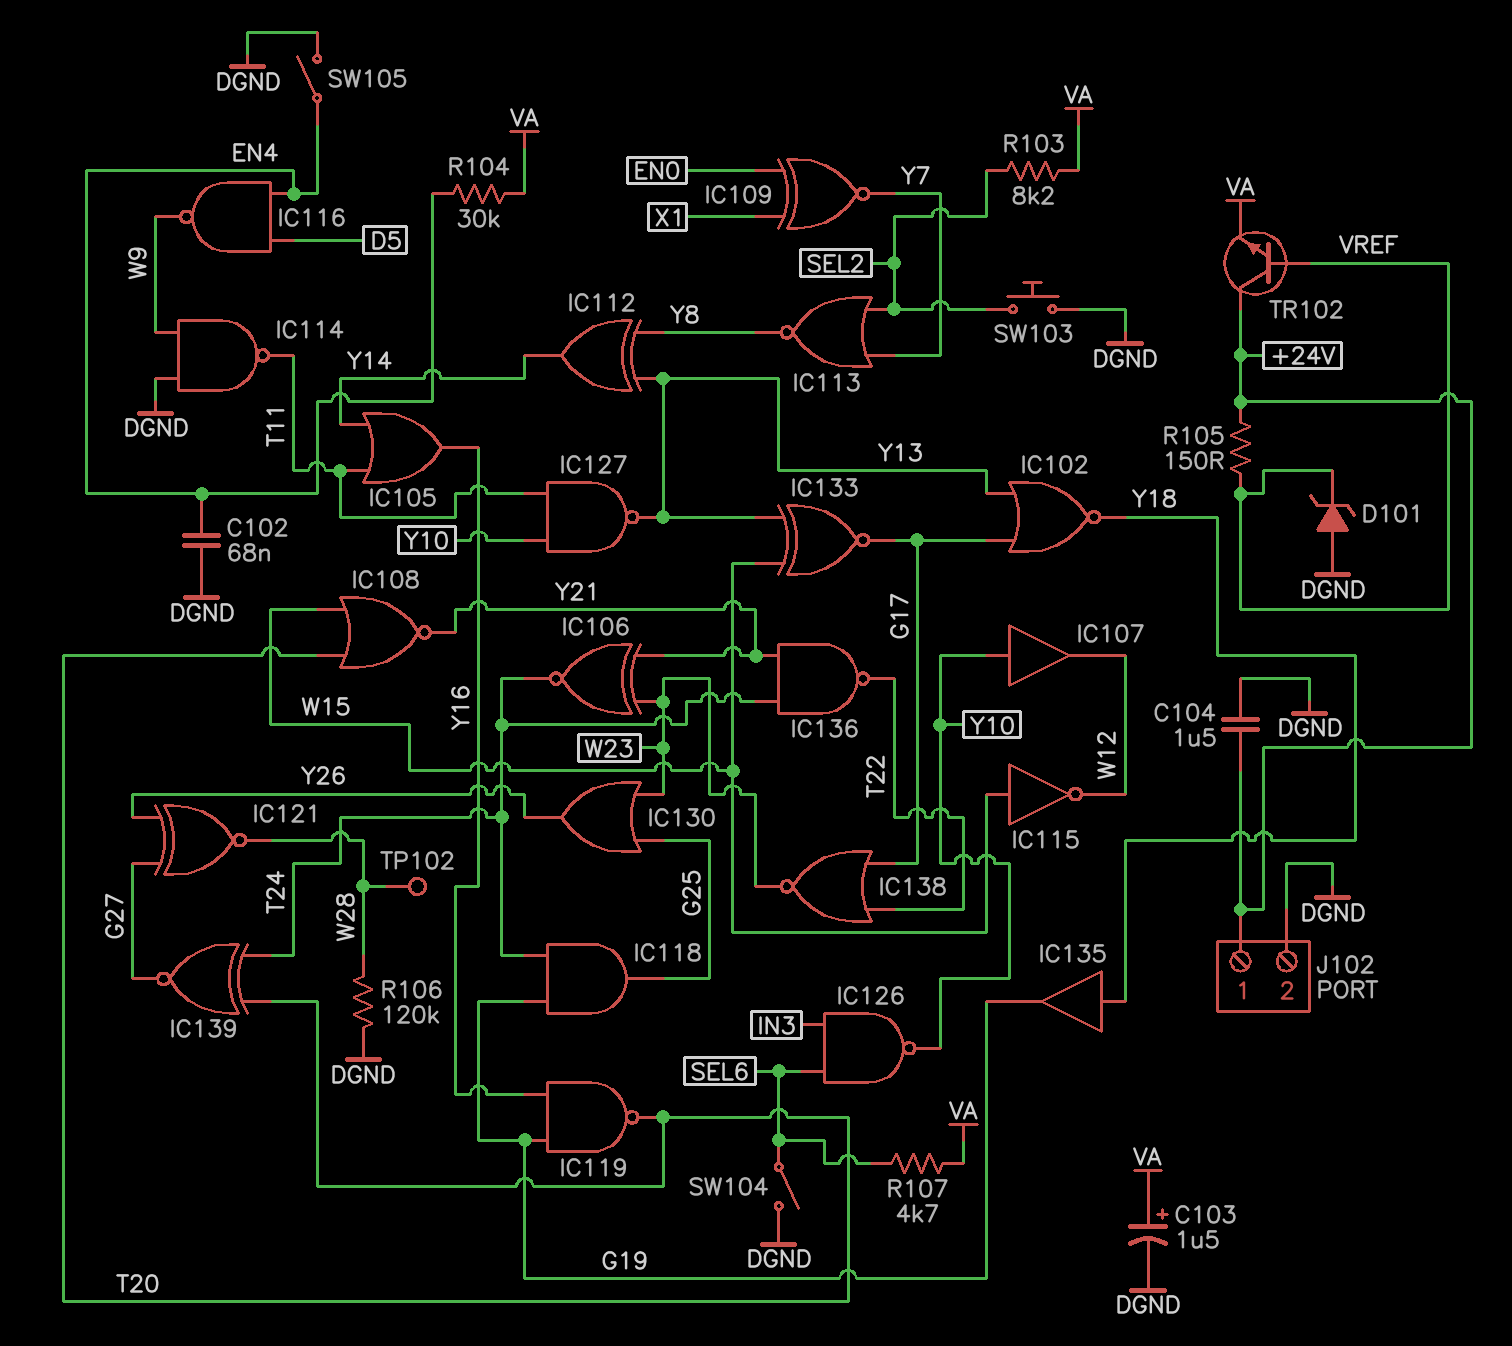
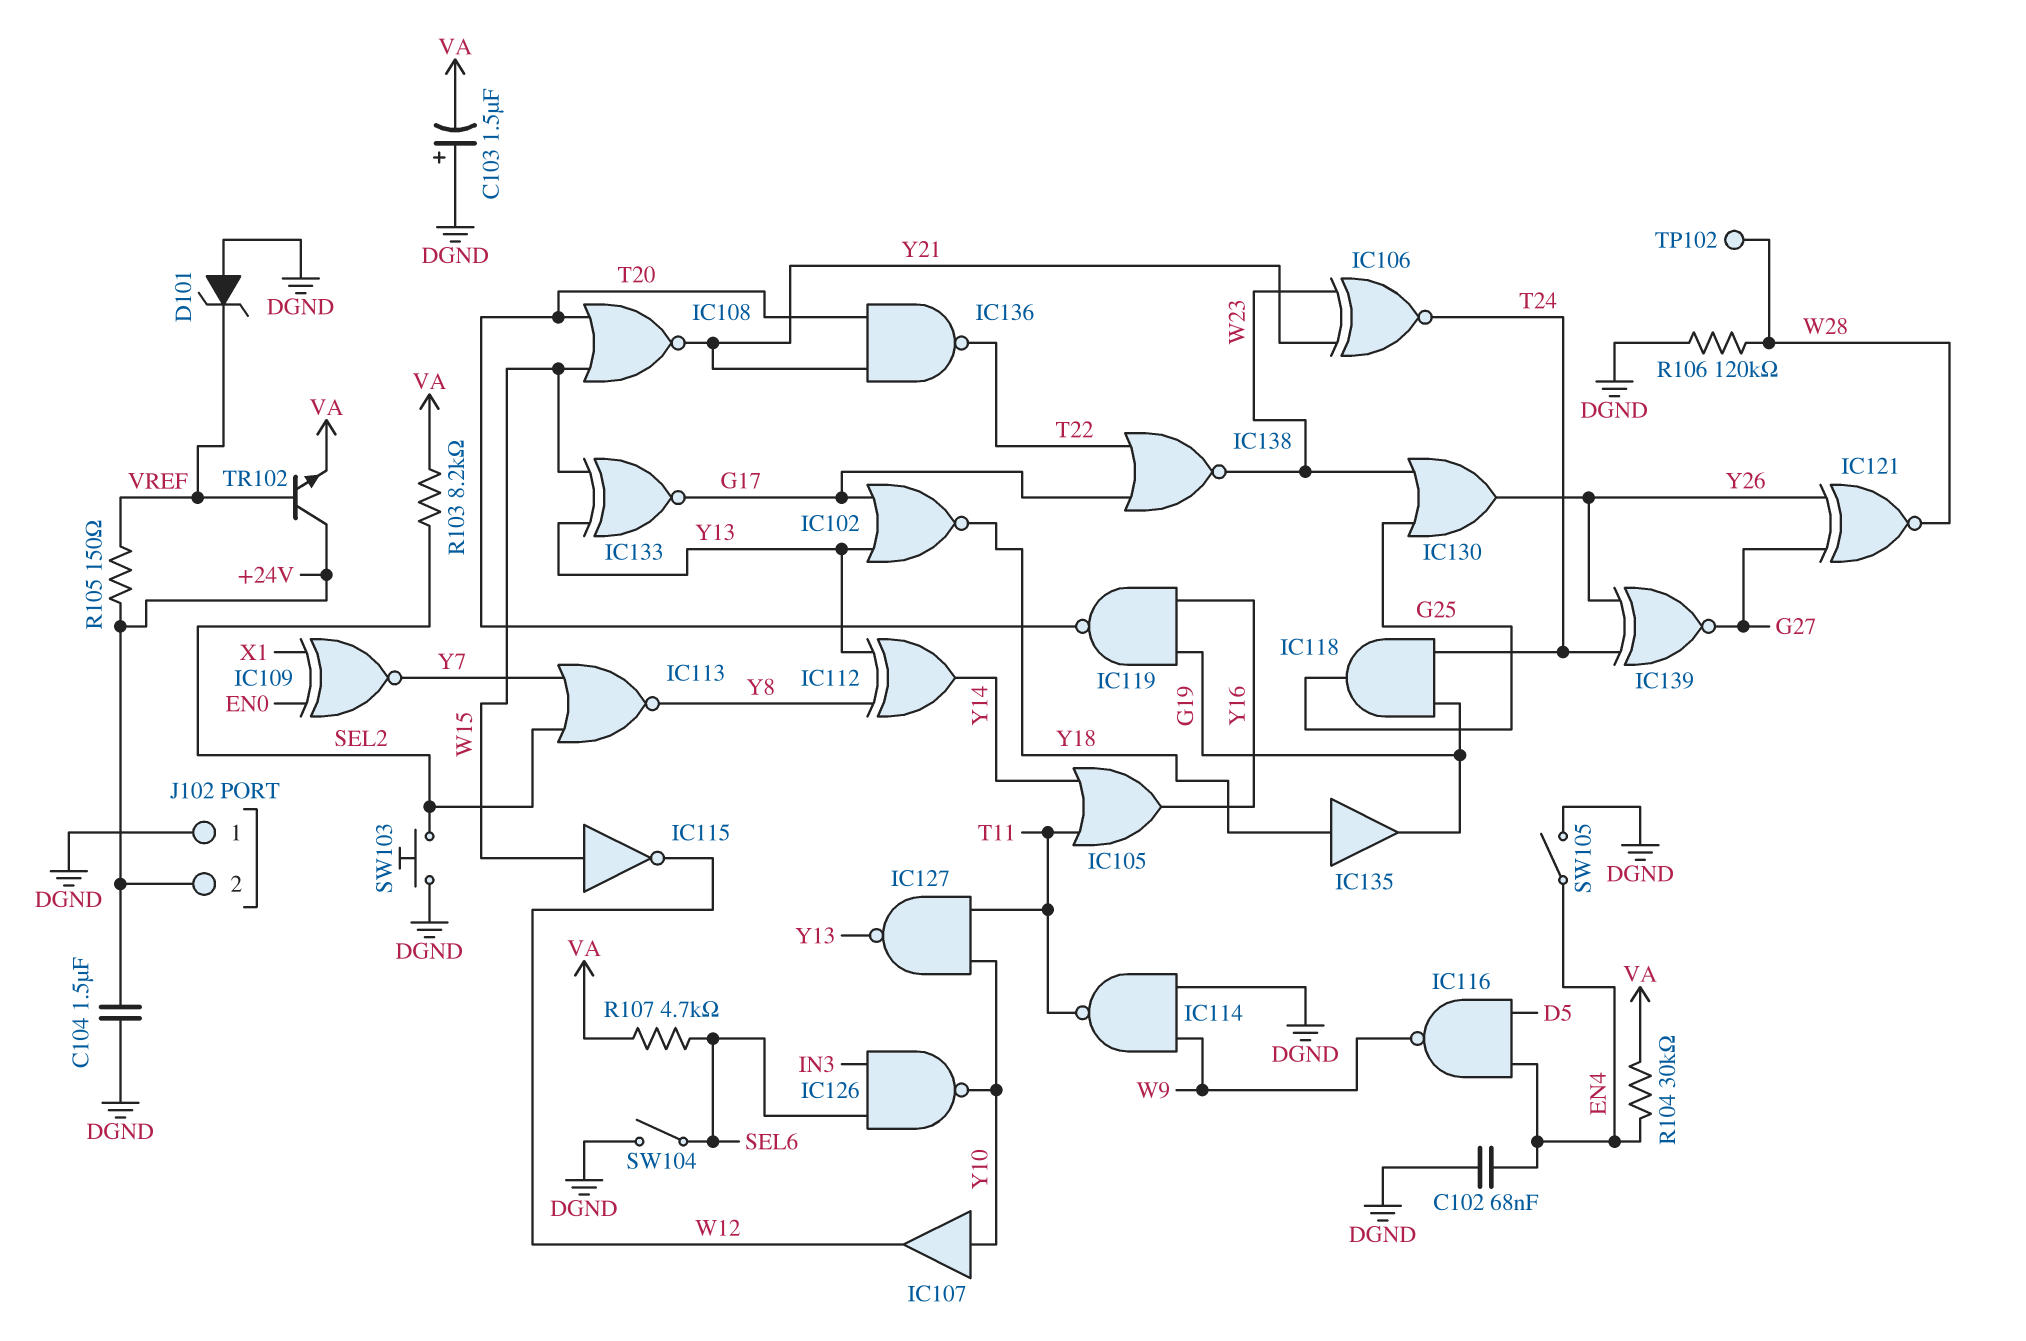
C103: 1.5uF (plus VA, minus DGND) -> 1.5uF (plus DGND, minus VA)
IC136: NAND (in T24, in Y21, out T22) -> NAND (in T20, in Y21, out T22)
IC139: XNOR (in T20, in T24, out G27) -> XNOR (in T24, in Y26, out G27)
J102 pin 1: +24V -> DGND
J102 pin 2: DGND -> +24V

